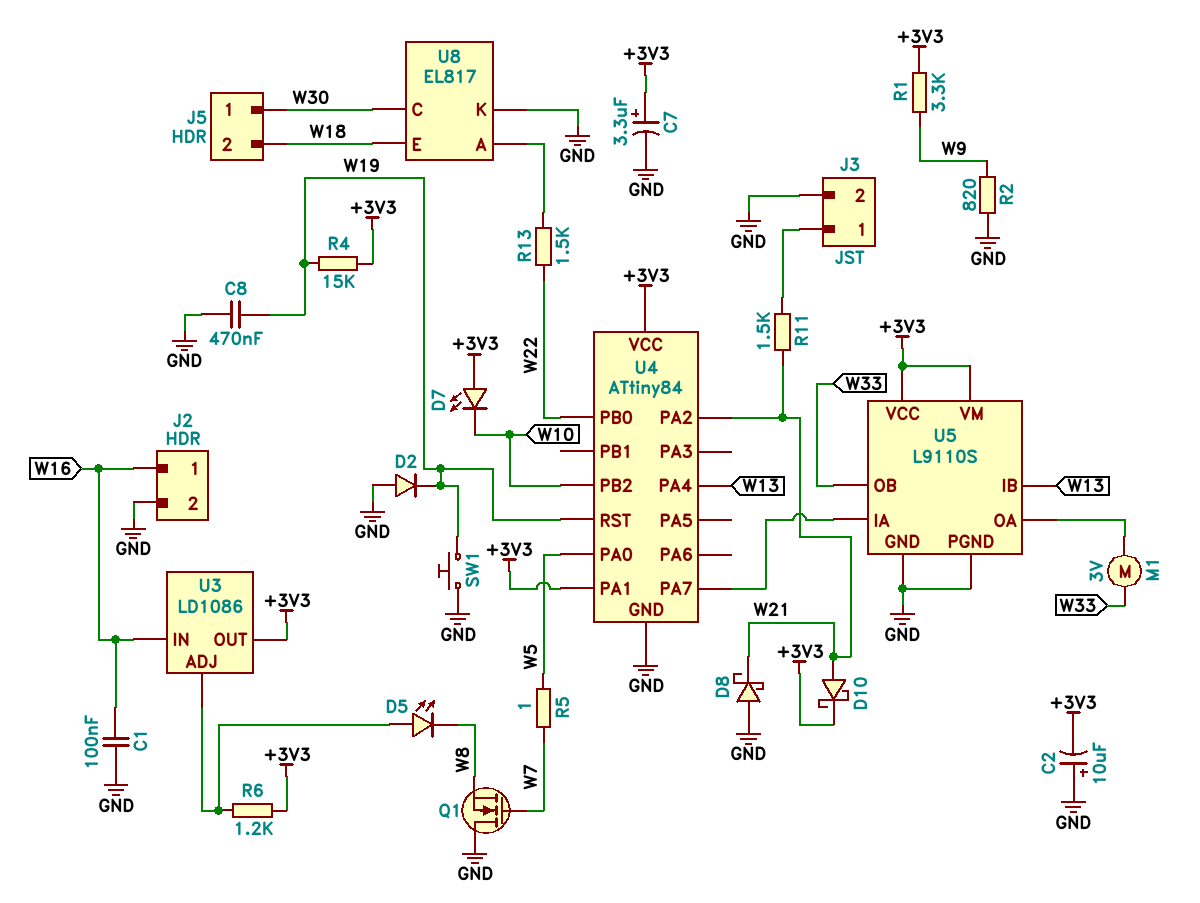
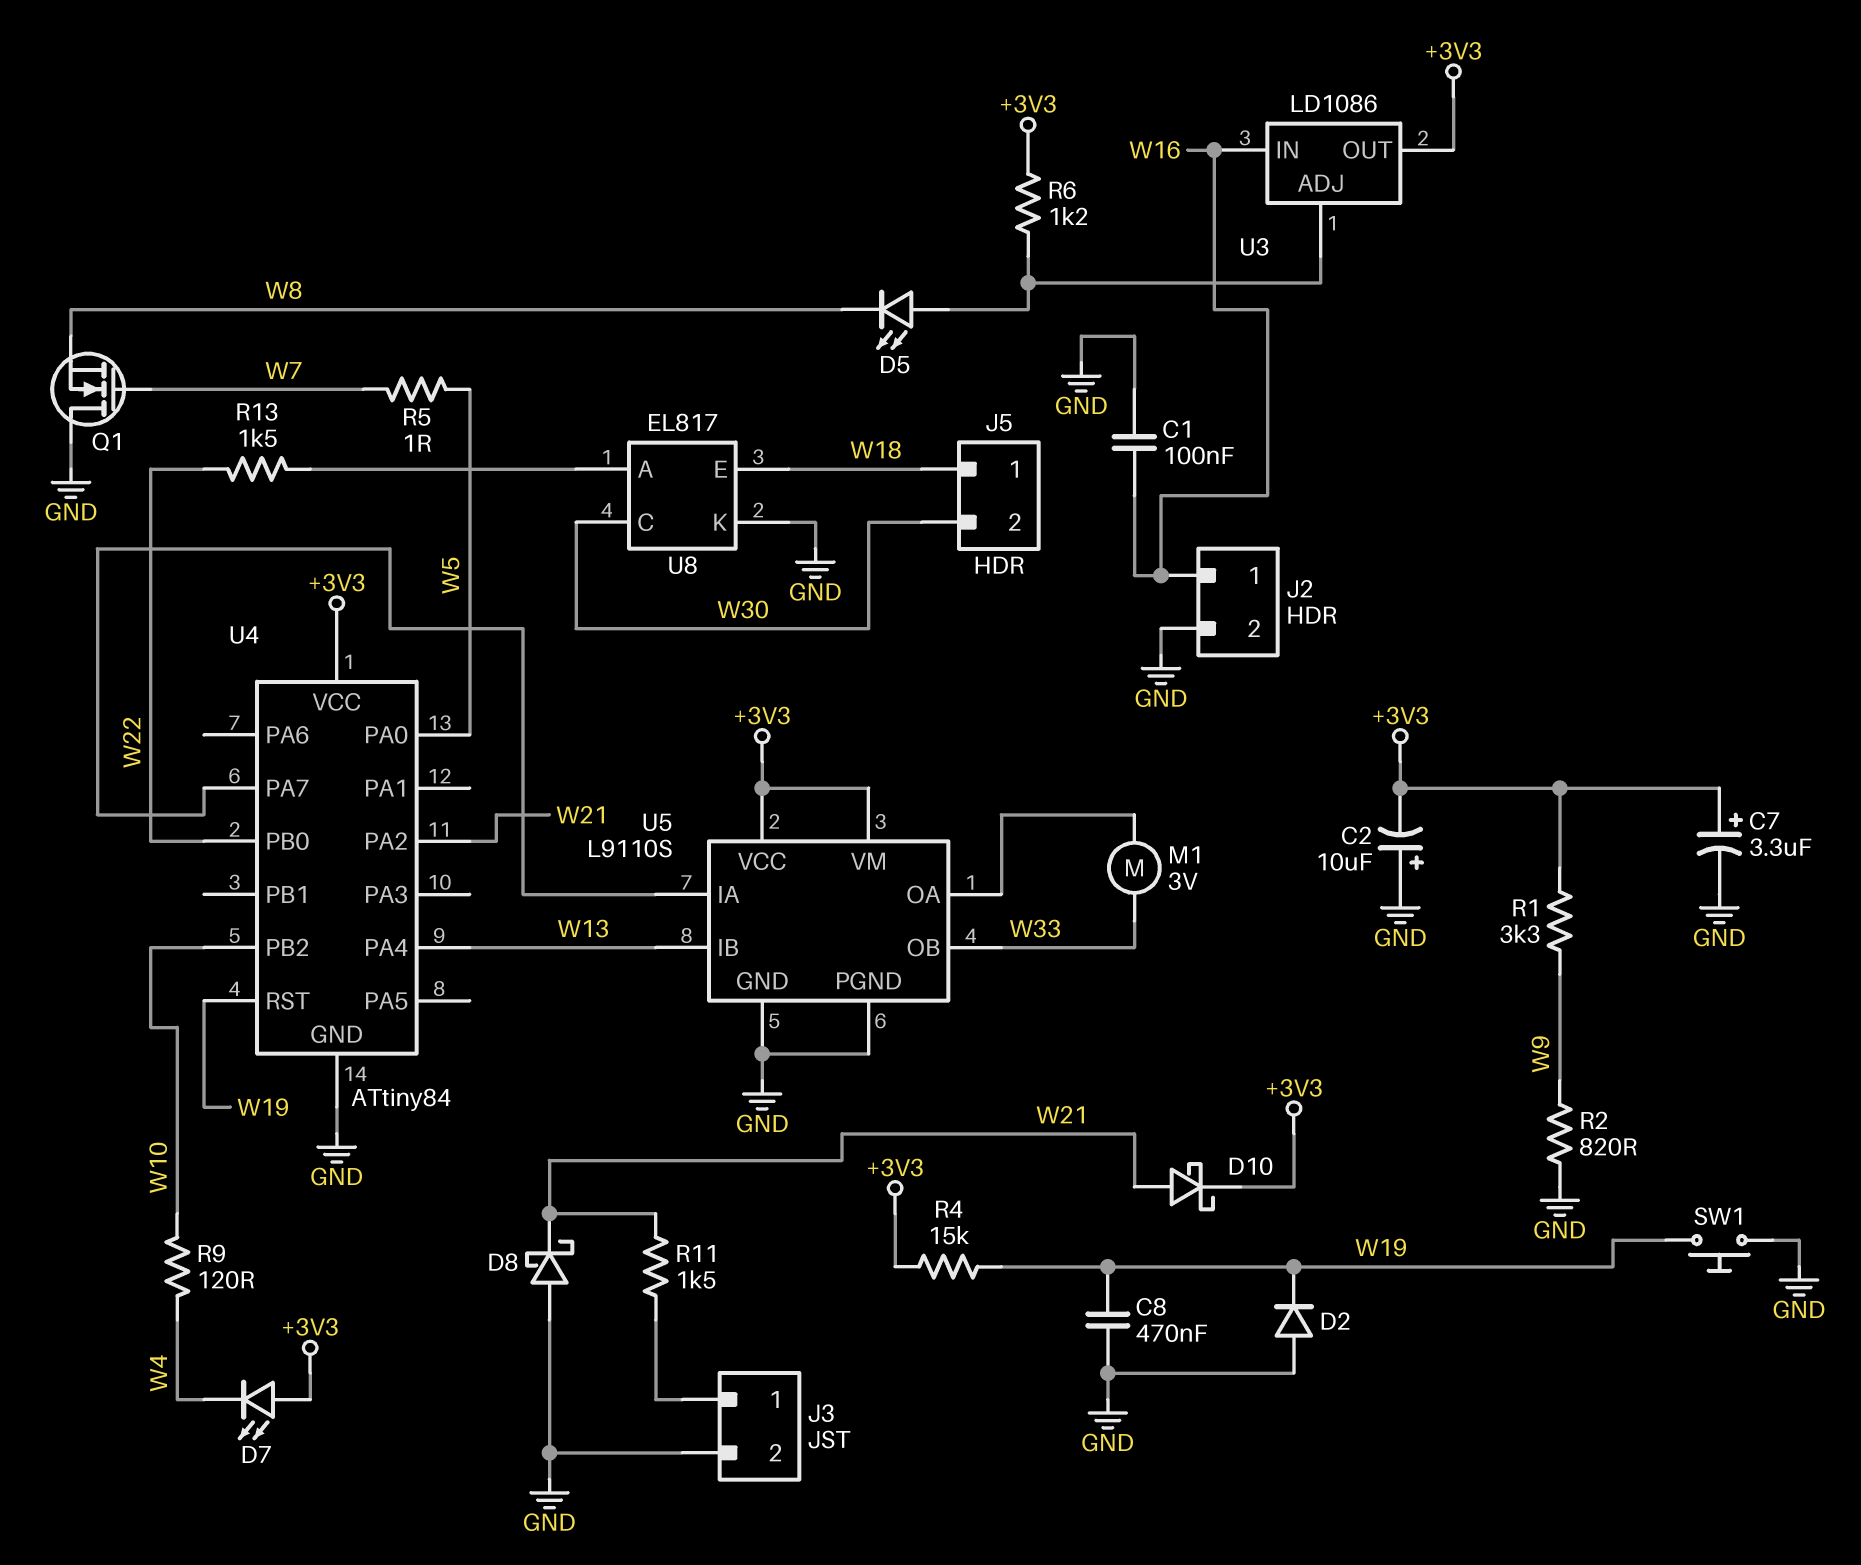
D7: LED (A +3V3, K W10) -> LED (A +3V3, K W4)
J5 pin 1: W30 -> W18
J5 pin 2: W18 -> W30
R9: none -> 120 (W4, W10)
U4 pin PA1: +3V3 -> none

